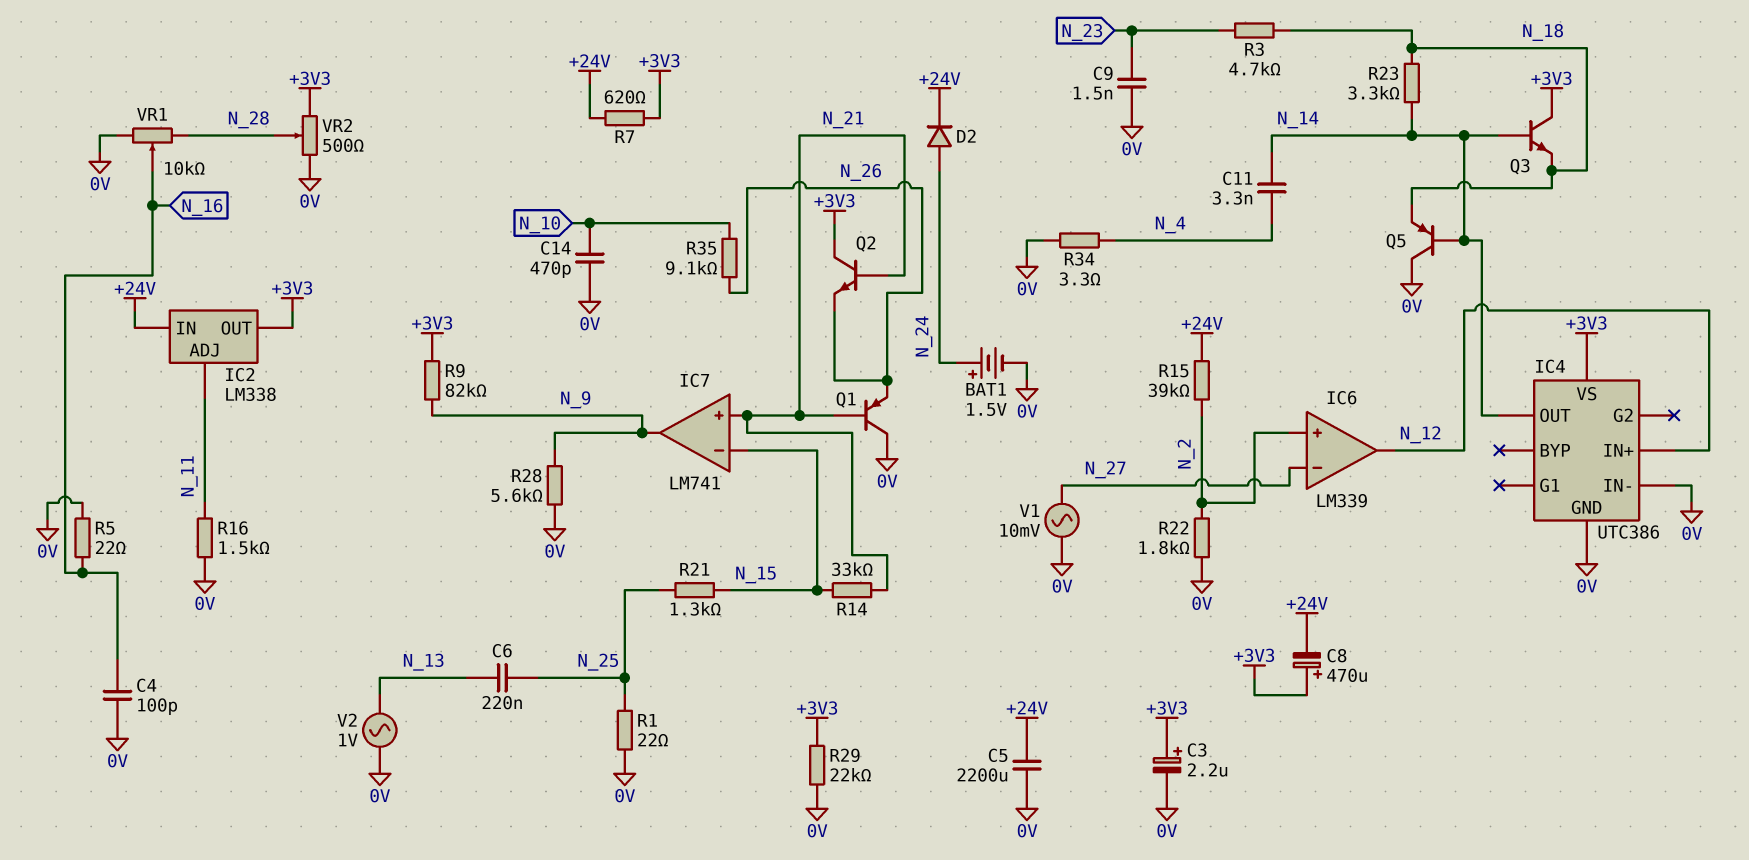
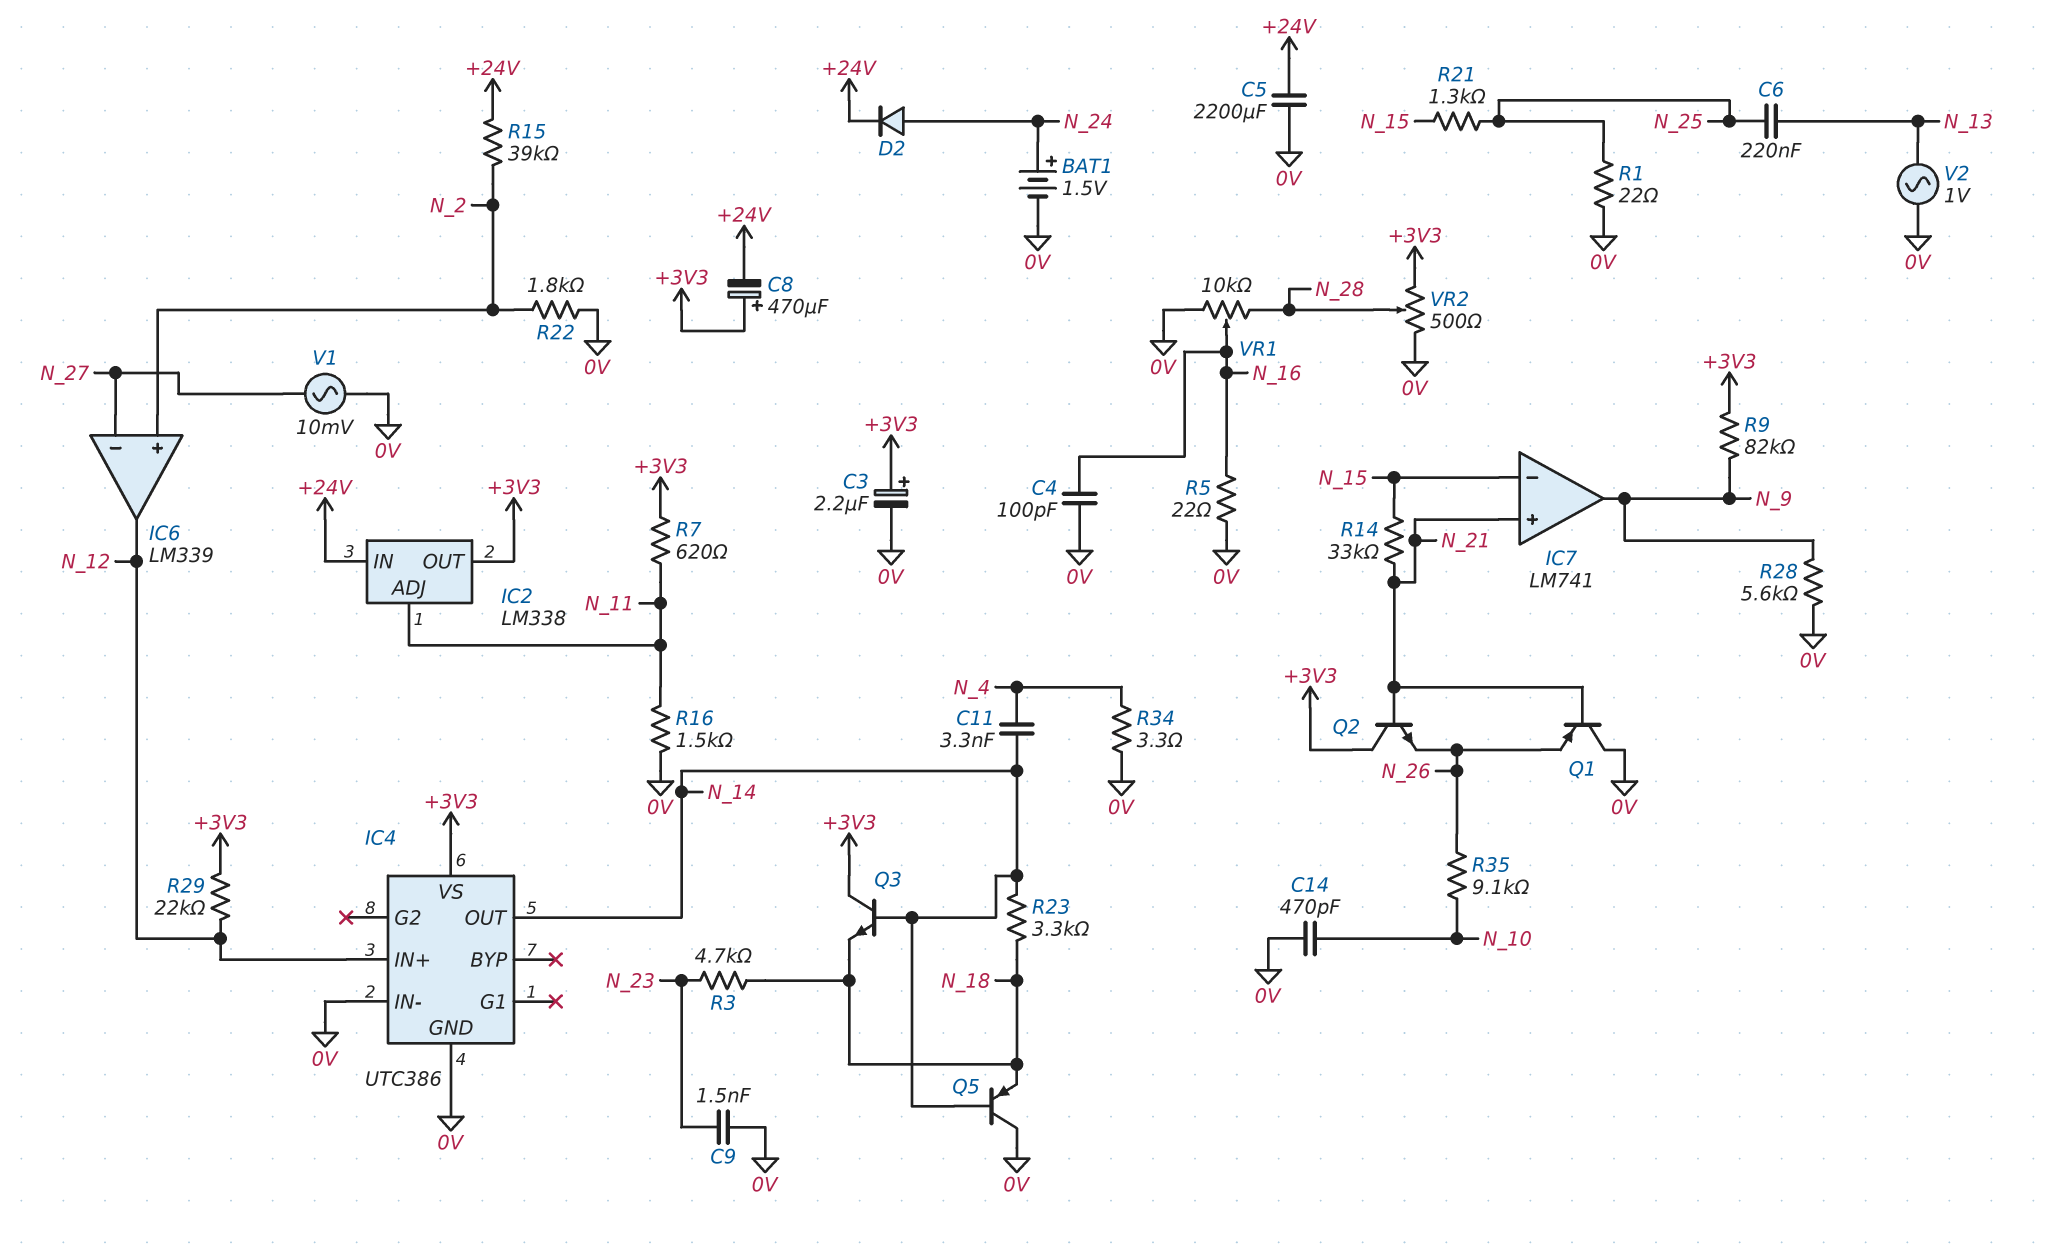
R7: 620 (+3V3, +24V) -> 620 (+3V3, N_11)
R29: 22k (+3V3, 0V) -> 22k (+3V3, N_12)

